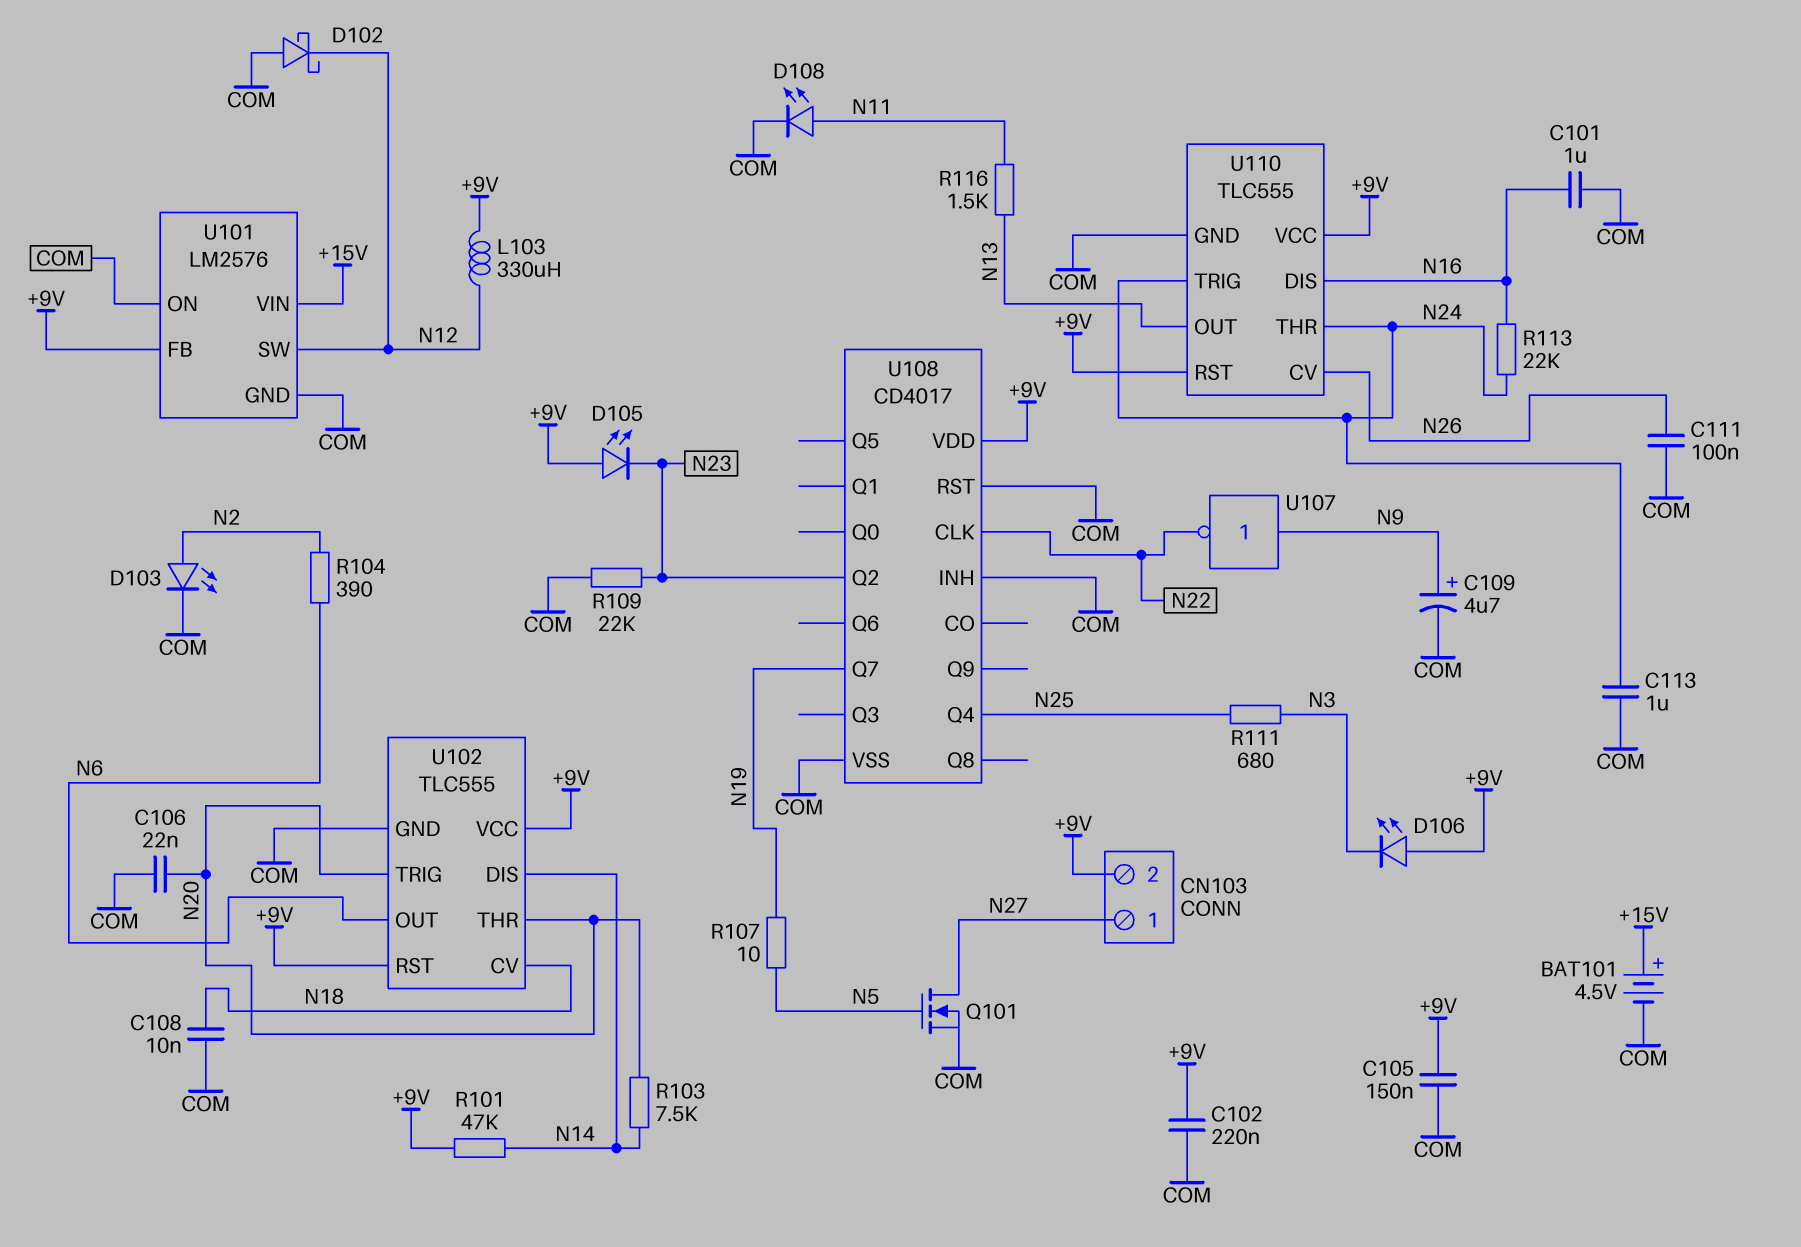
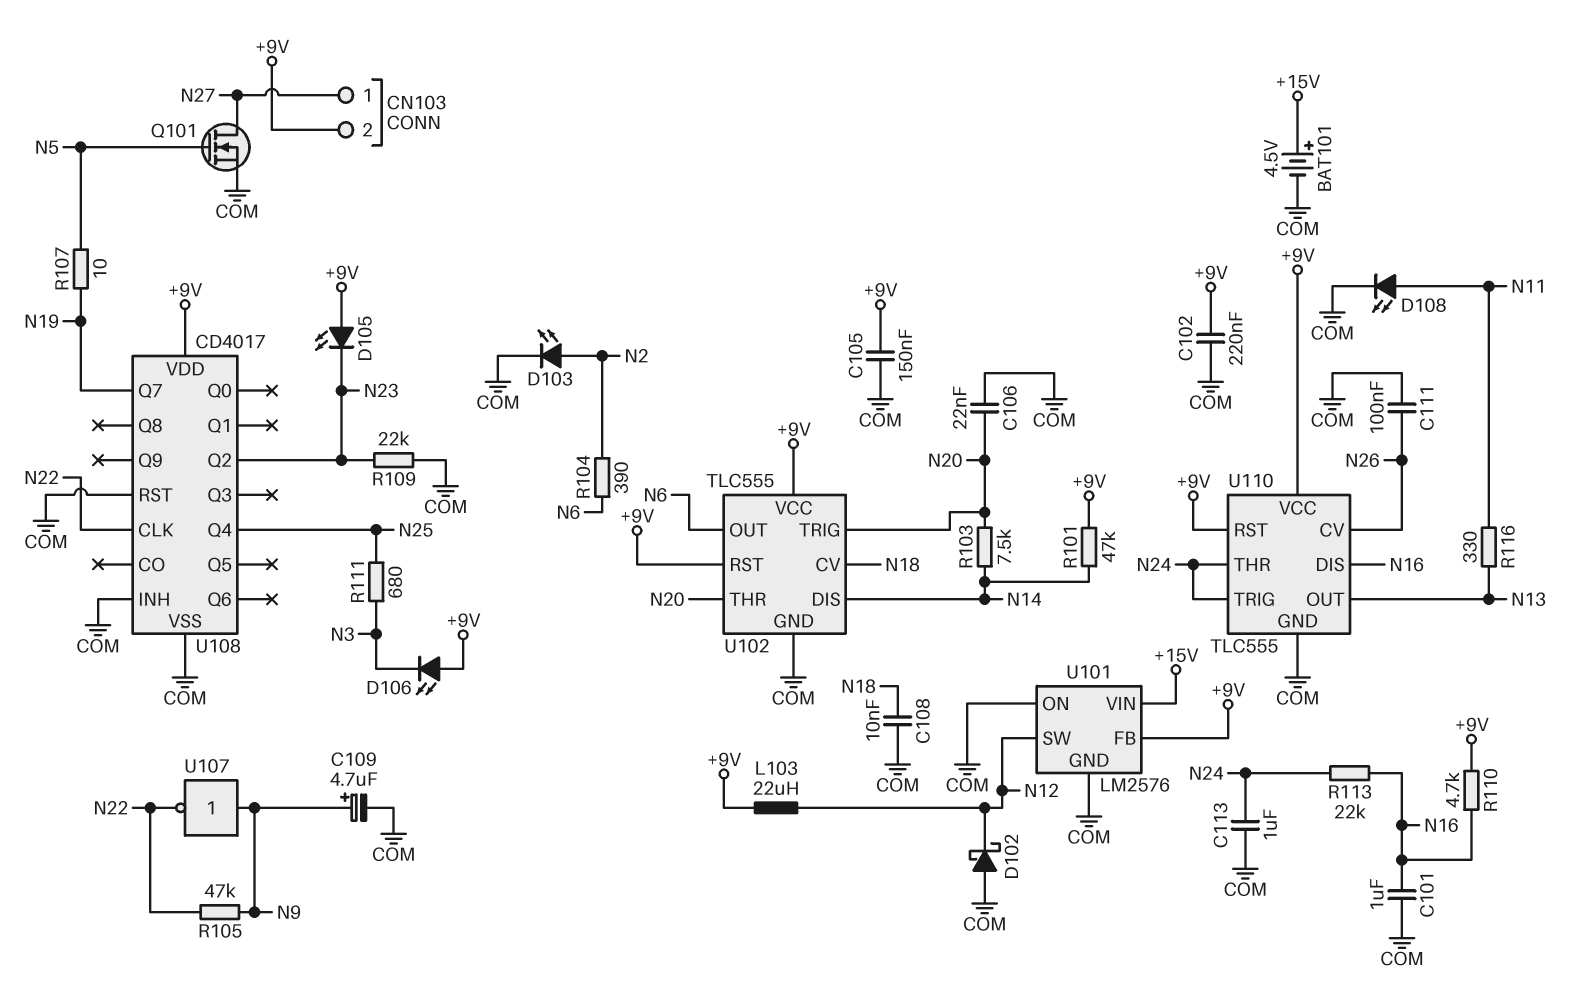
L103: 330uH (+9V, N12) -> 22uH (+9V, N12)
R105: none -> 47k (N9, N22)
R110: none -> 4.7k (+9V, N16)
R116: 1.5k (N11, N13) -> 330 (N11, N13)

